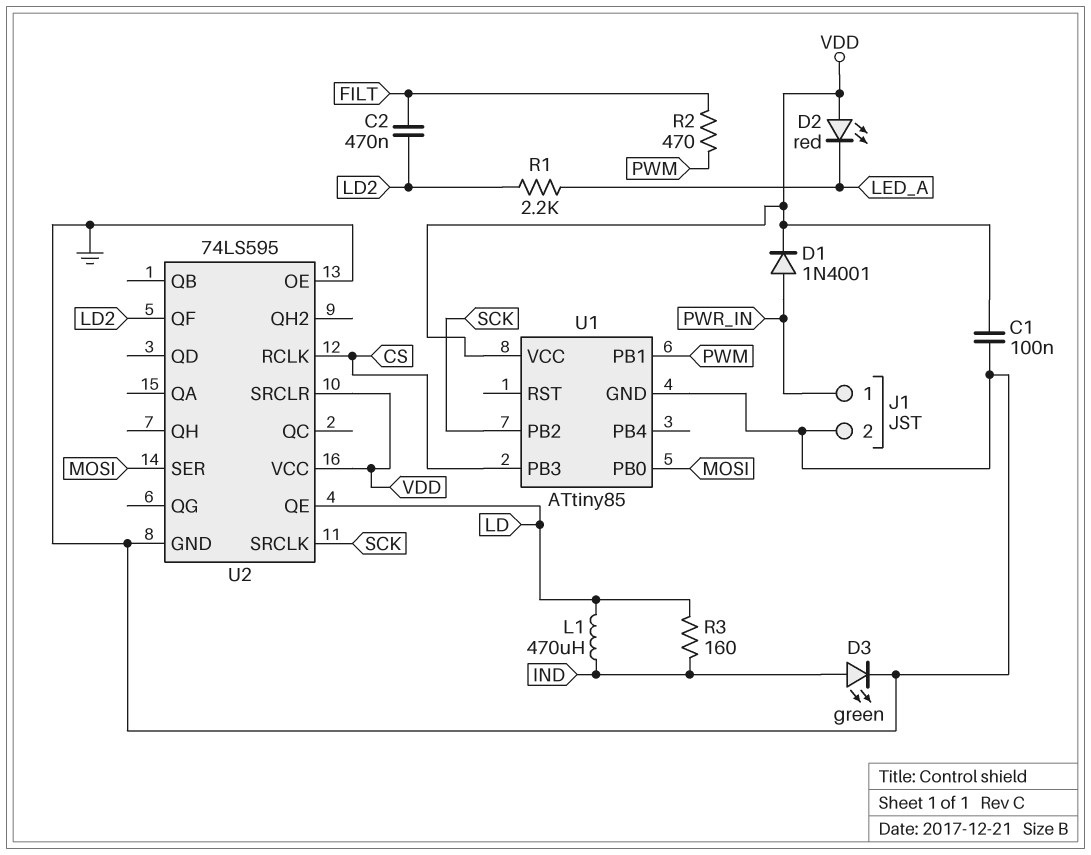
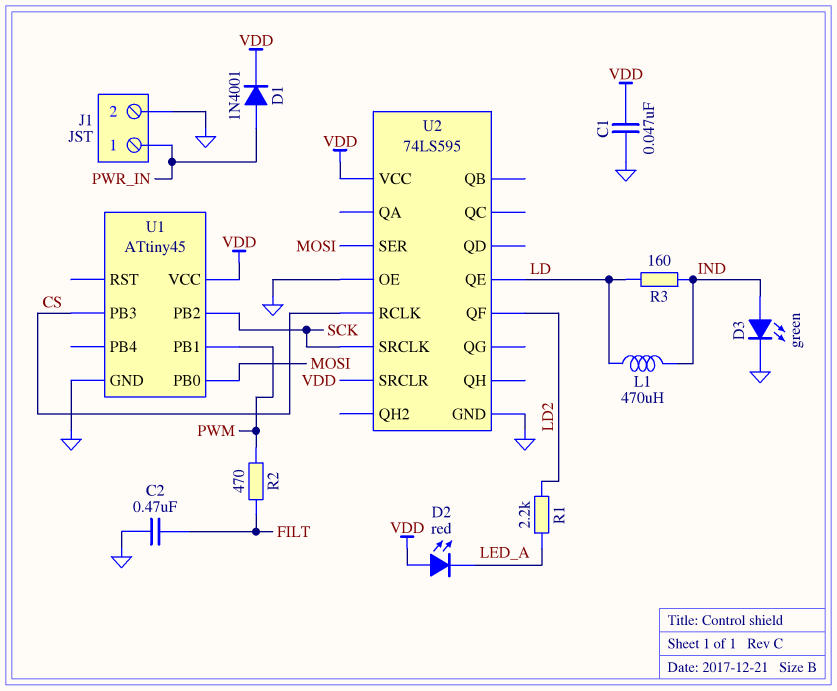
C1: 100nF (GND, VDD) -> 47nF (GND, VDD)
C2: 470nF (FILT, LD2) -> 470nF (FILT, GND)
U1: ATtiny85 -> ATtiny45

